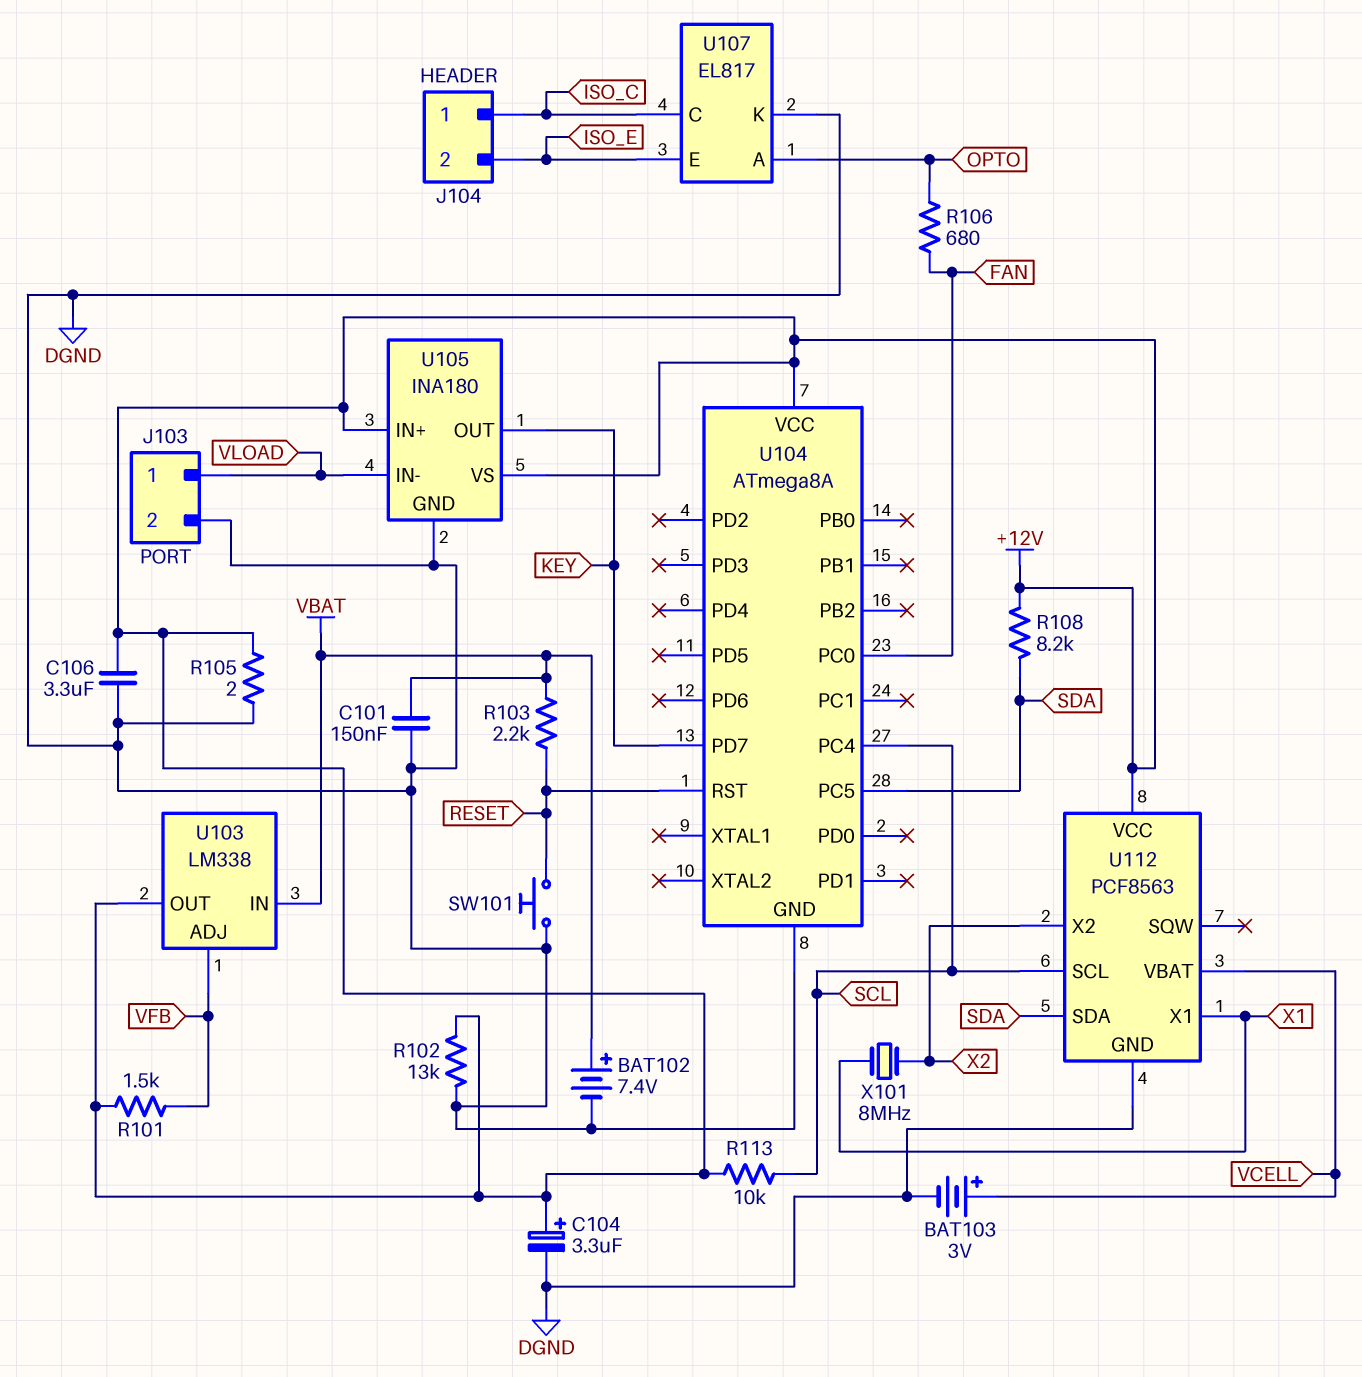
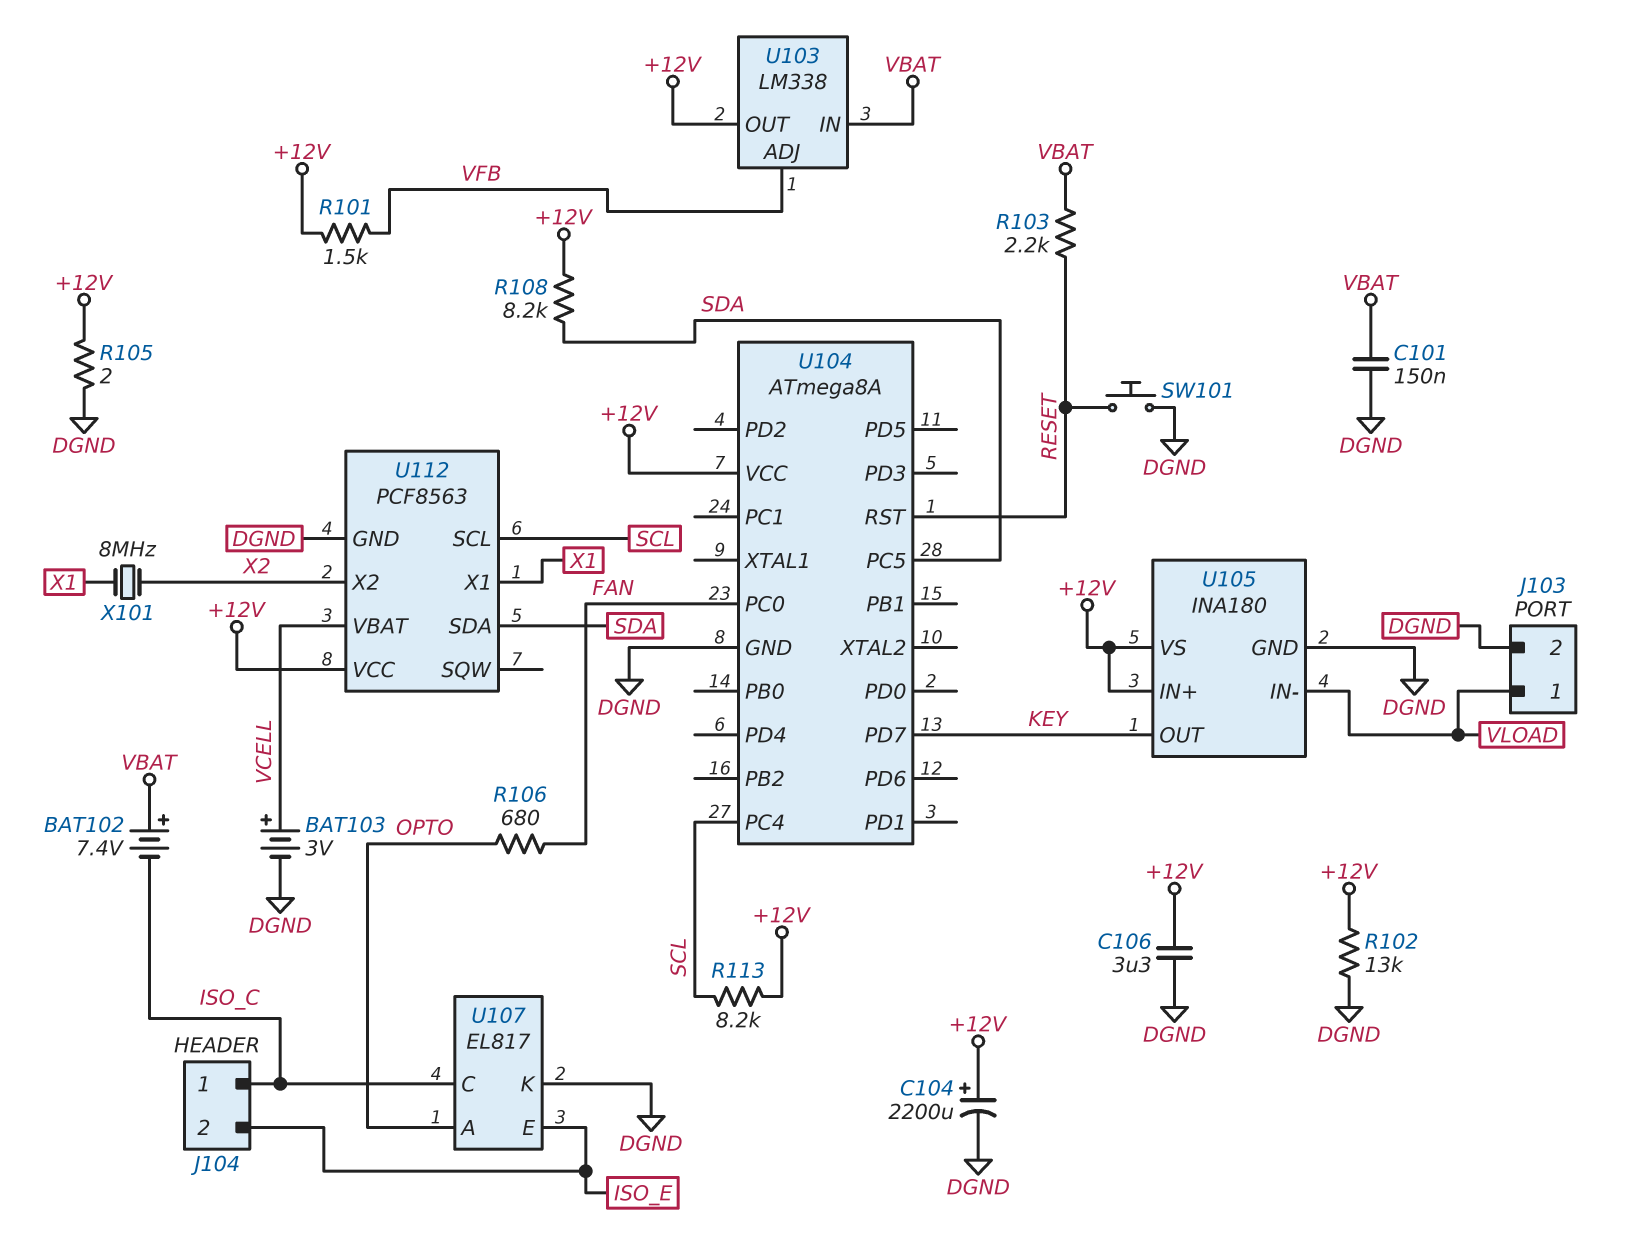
BAT102: 7.4V (plus VBAT, minus DGND) -> 7.4V (plus VBAT, minus ISO_C)
C104: 3.3uF (plus +12V, minus DGND) -> 2200uF (plus +12V, minus DGND)
R113: 10k (+12V, SCL) -> 8.2k (+12V, SCL)

